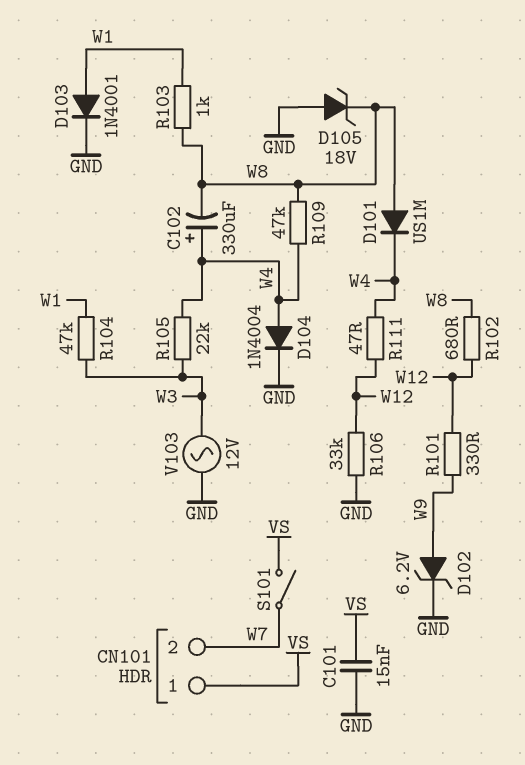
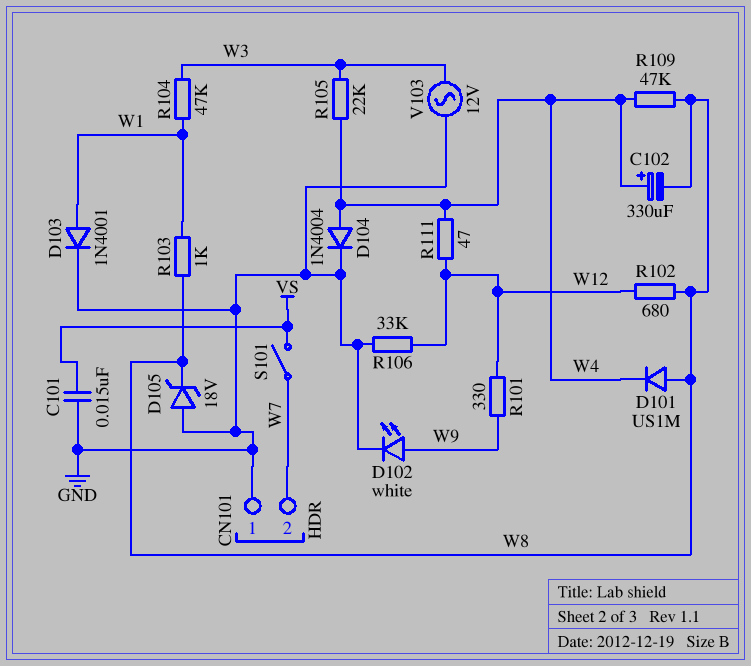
CN101 pin 1: VS -> GND
D102: zener 6.2V (A W9, K GND) -> LED white (A W9, K GND)

